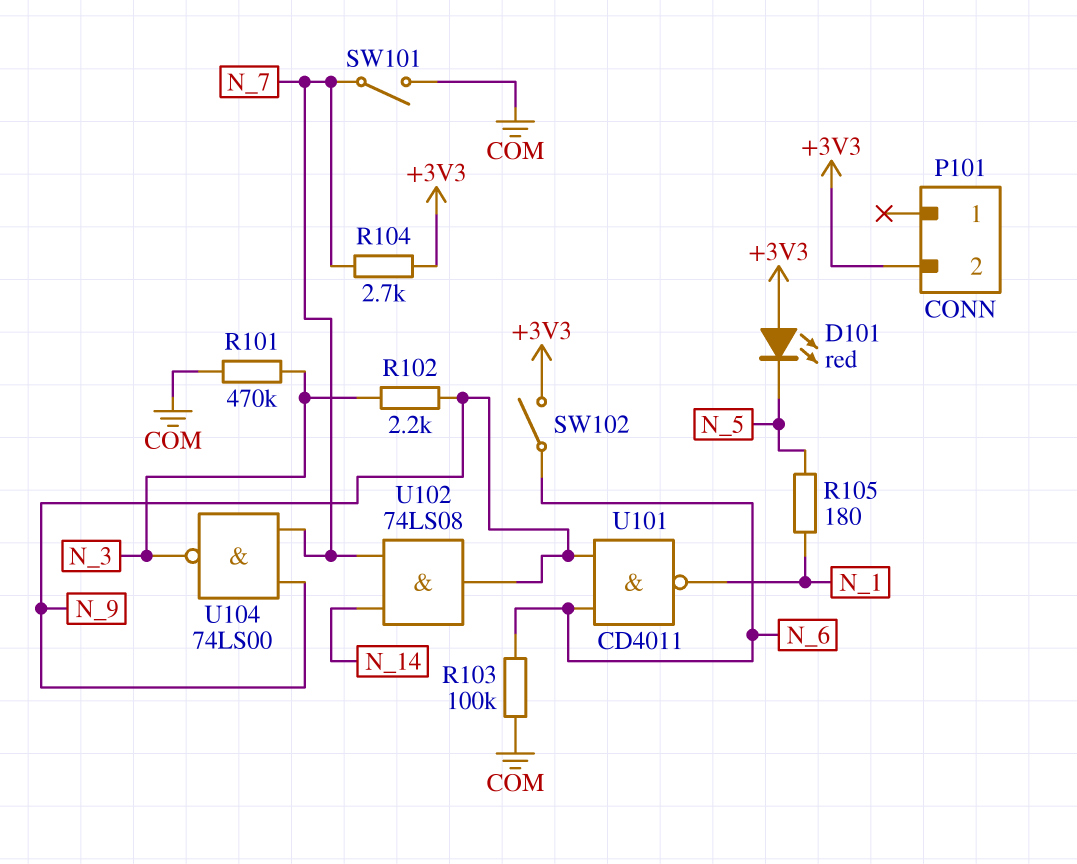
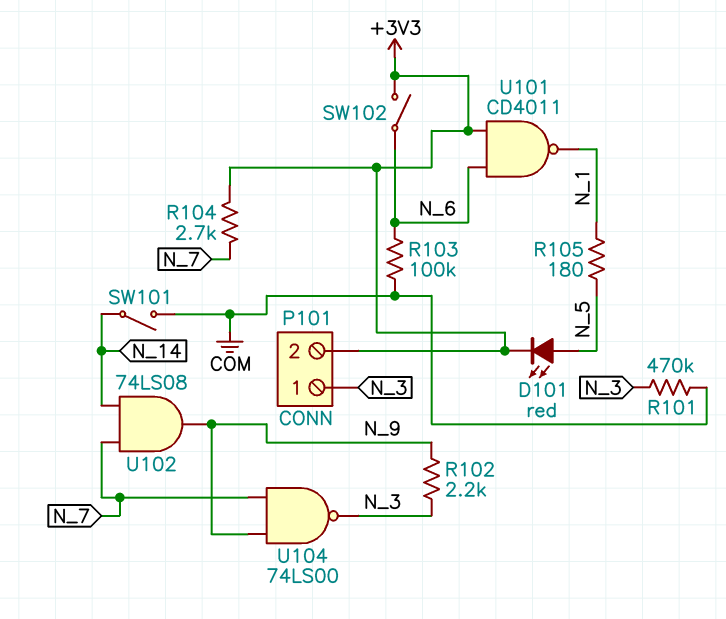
D101: LED red (A +3V3, K N_5) -> LED red (A N_5, K +3V3)
P101 pin 1: none -> N_3
SW101: switch (COM, N_7) -> switch (COM, N_14)
U101: NAND CD4011 (in N_6, in N_9, out N_1) -> NAND CD4011 (in +3V3, in N_6, out N_1)

